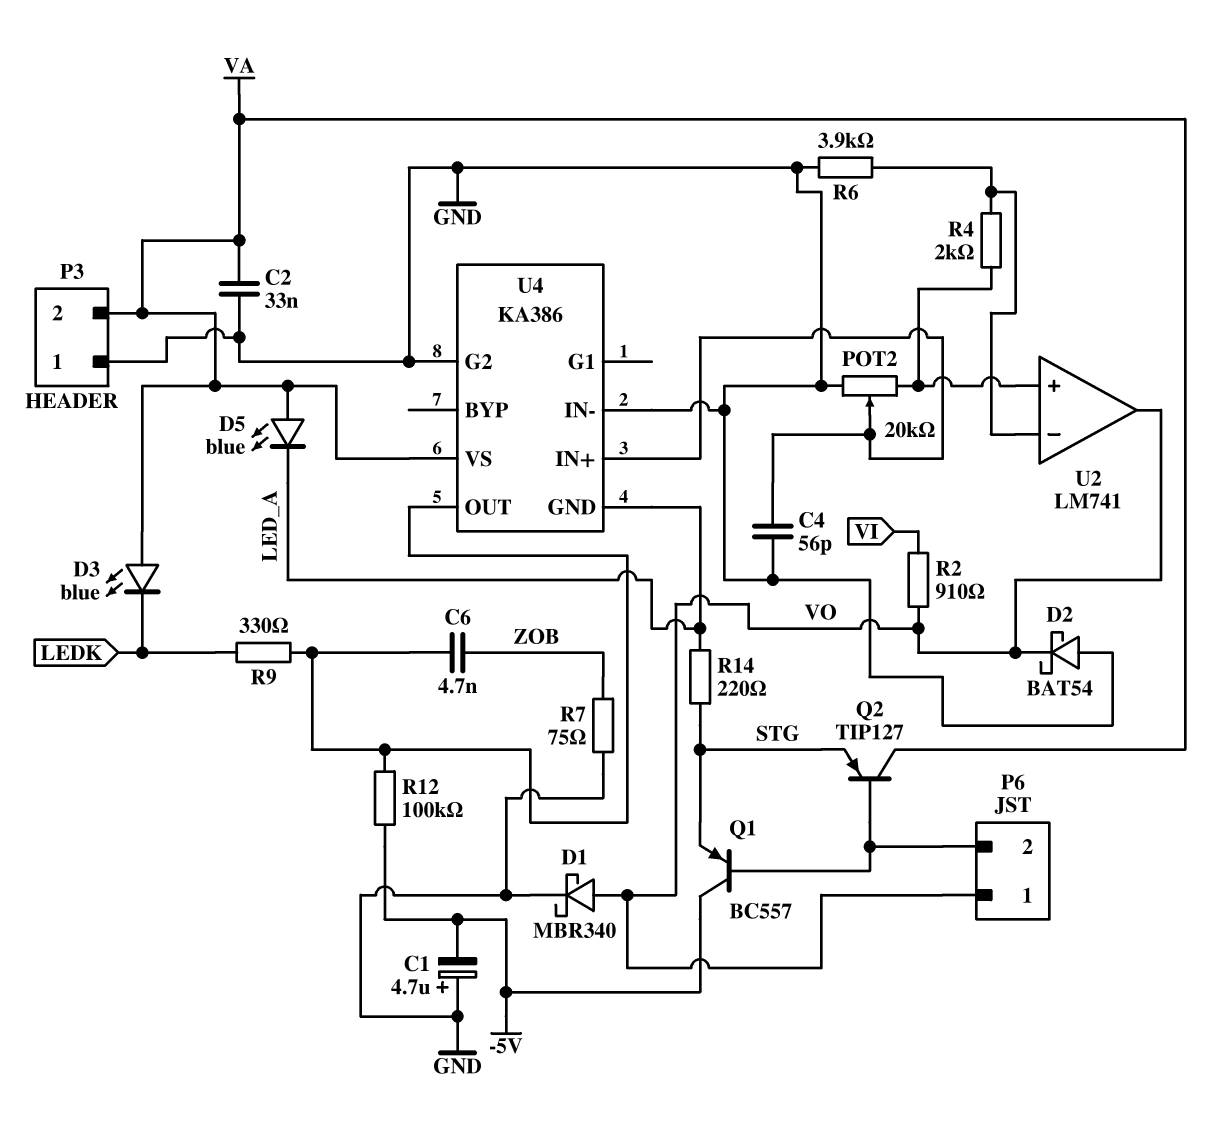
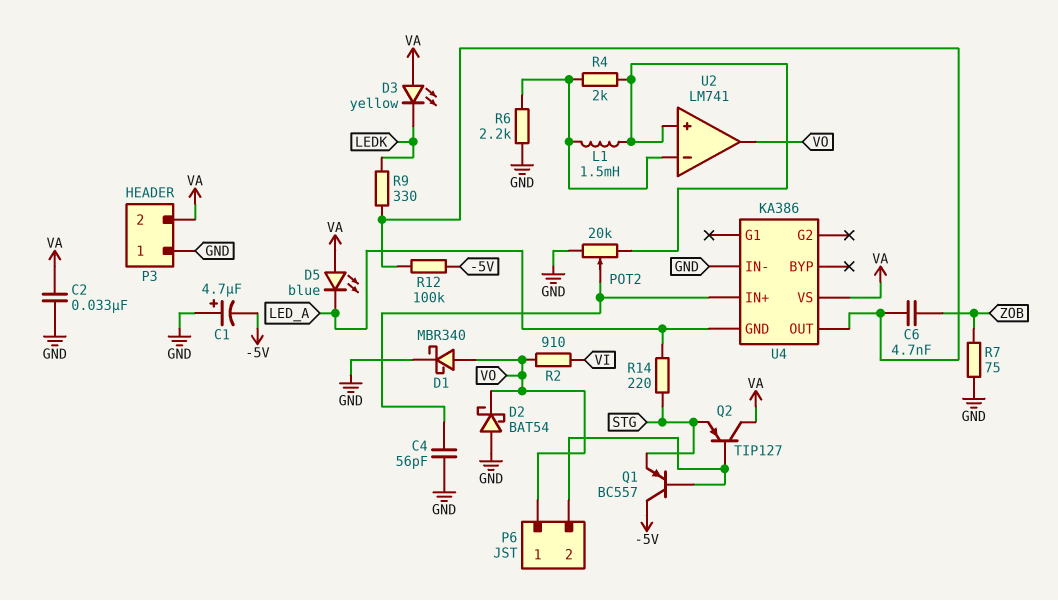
D3: LED blue (A VA, K LEDK) -> LED yellow (A VA, K LEDK)
L1: none -> 1.5mH (U2/in+, U2/in-)
R6: 3.9k (GND, U2/in-) -> 2.2k (GND, U2/in-)
U4 pin G2: GND -> none

